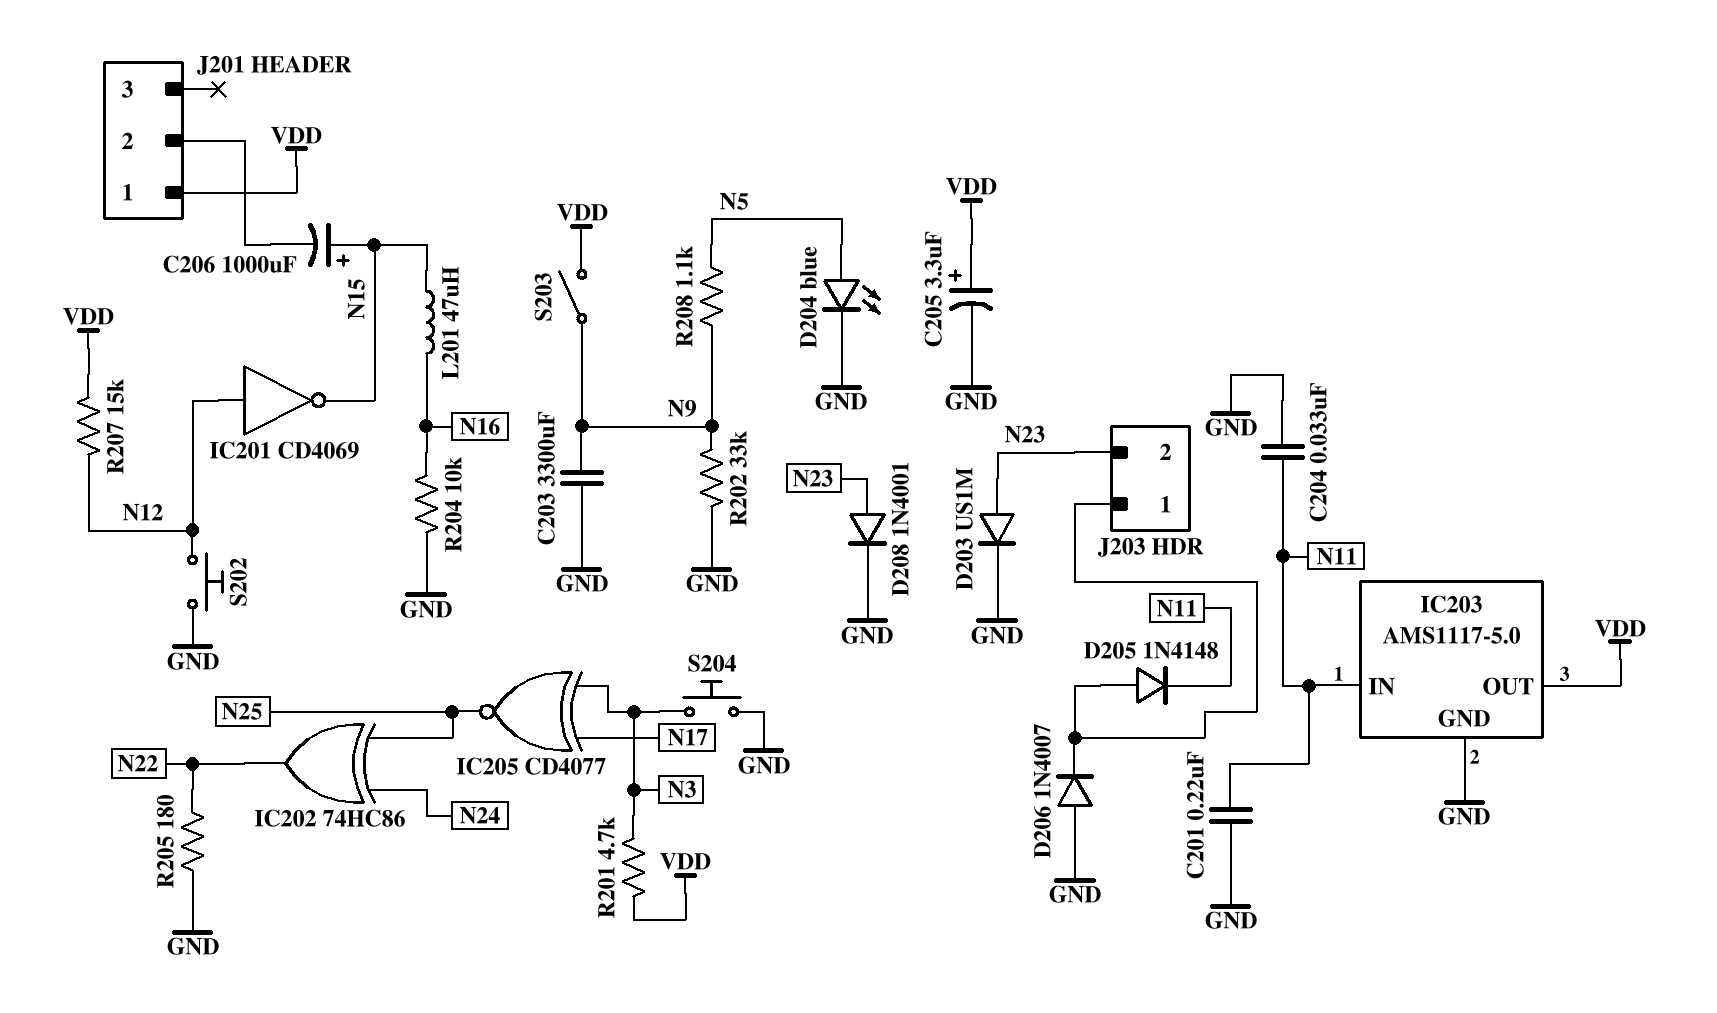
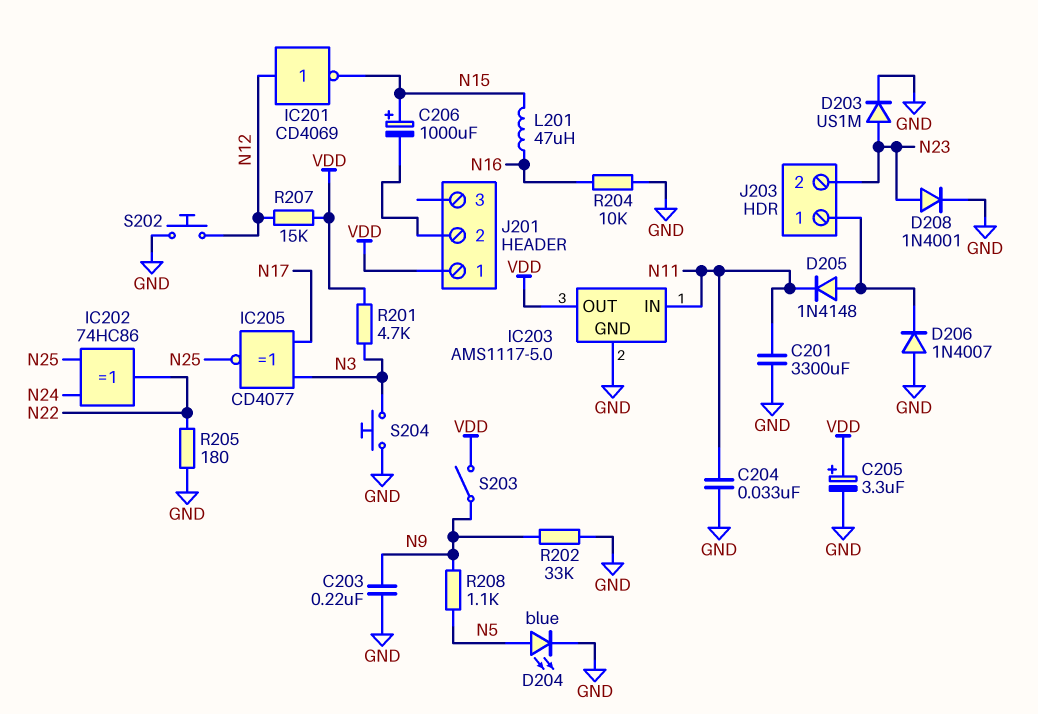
C201: 220nF (GND, N11) -> 3300uF (GND, N11)
C203: 3300uF (GND, N9) -> 220nF (GND, N9)

